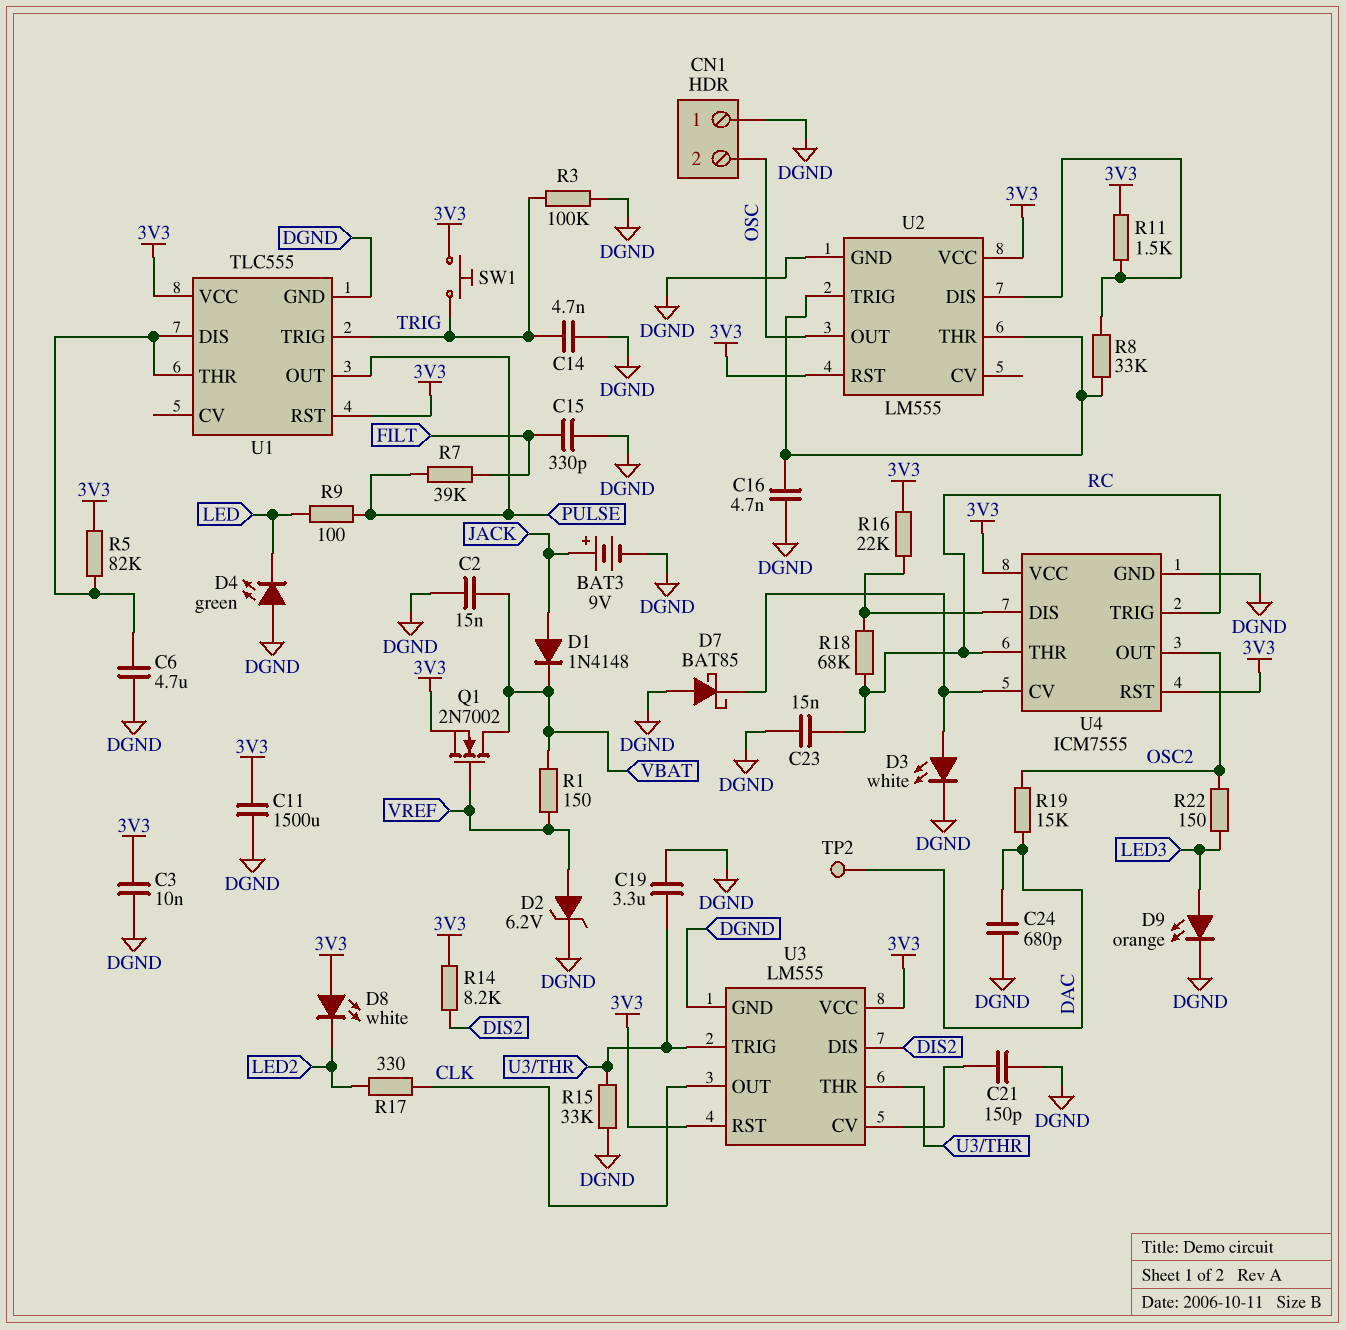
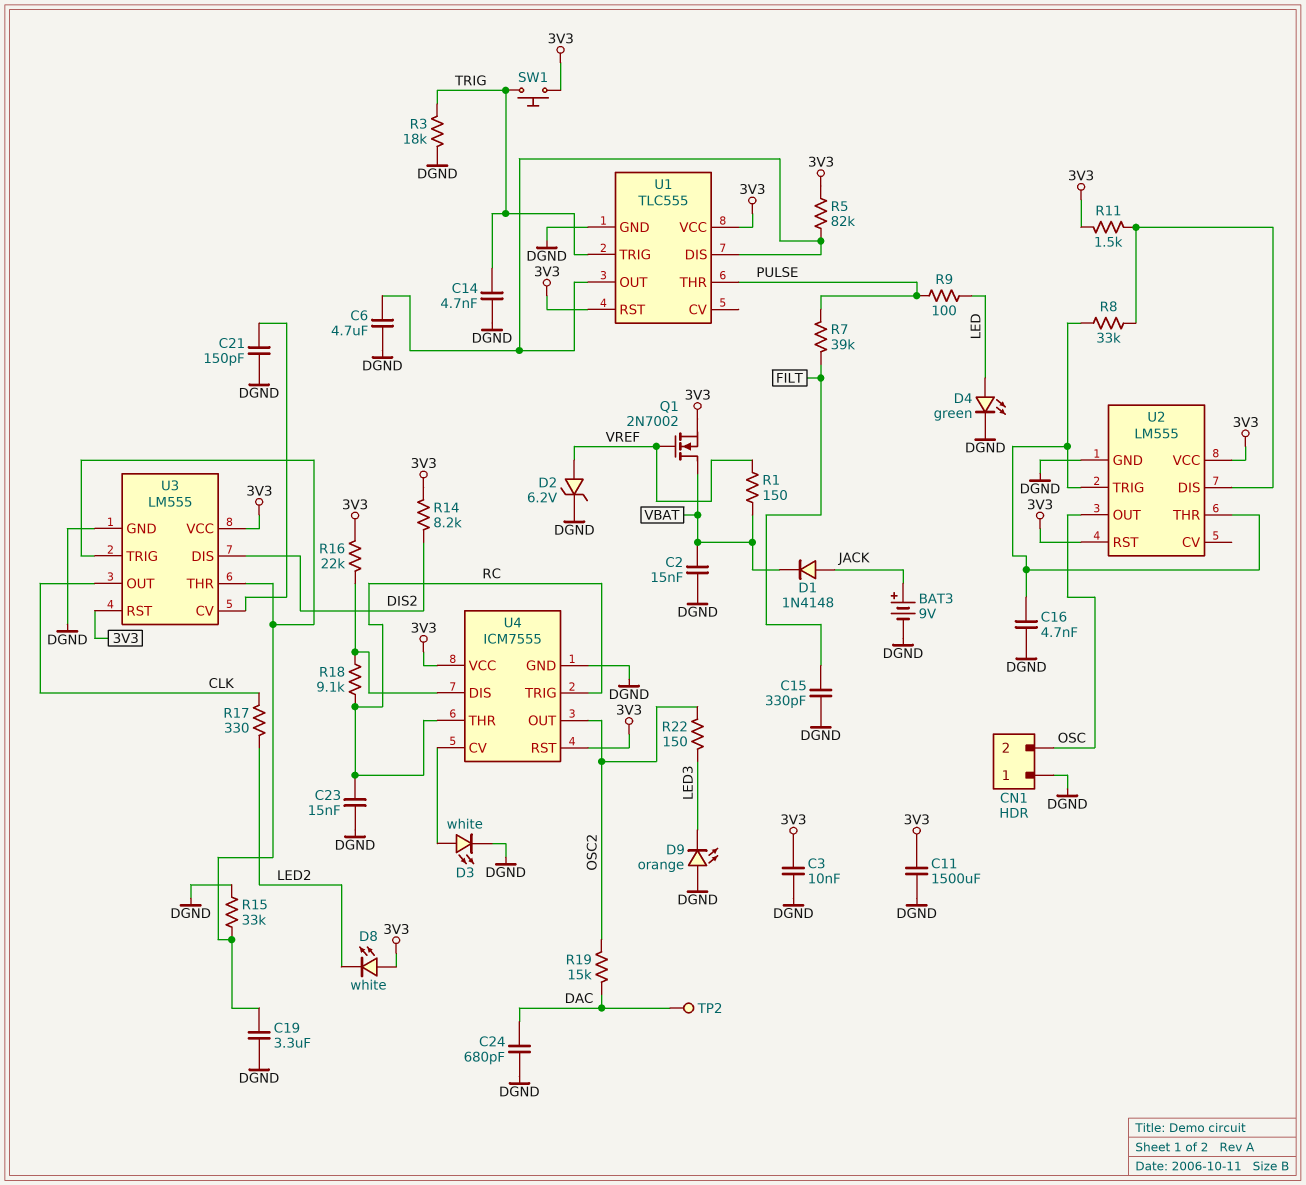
D4: LED green (A DGND, K LED) -> LED green (A LED, K DGND)
D7: schottky BAT85 (A DGND, K U4/CV) -> none
D9: LED orange (A LED3, K DGND) -> LED orange (A DGND, K LED3)
R3: 100k (DGND, TRIG) -> 18k (DGND, TRIG)
R18: 68k (RC, U4/DIS) -> 9.1k (RC, U4/DIS)
U1 pin OUT: PULSE -> U1/DIS
U1 pin THR: U1/DIS -> PULSE

